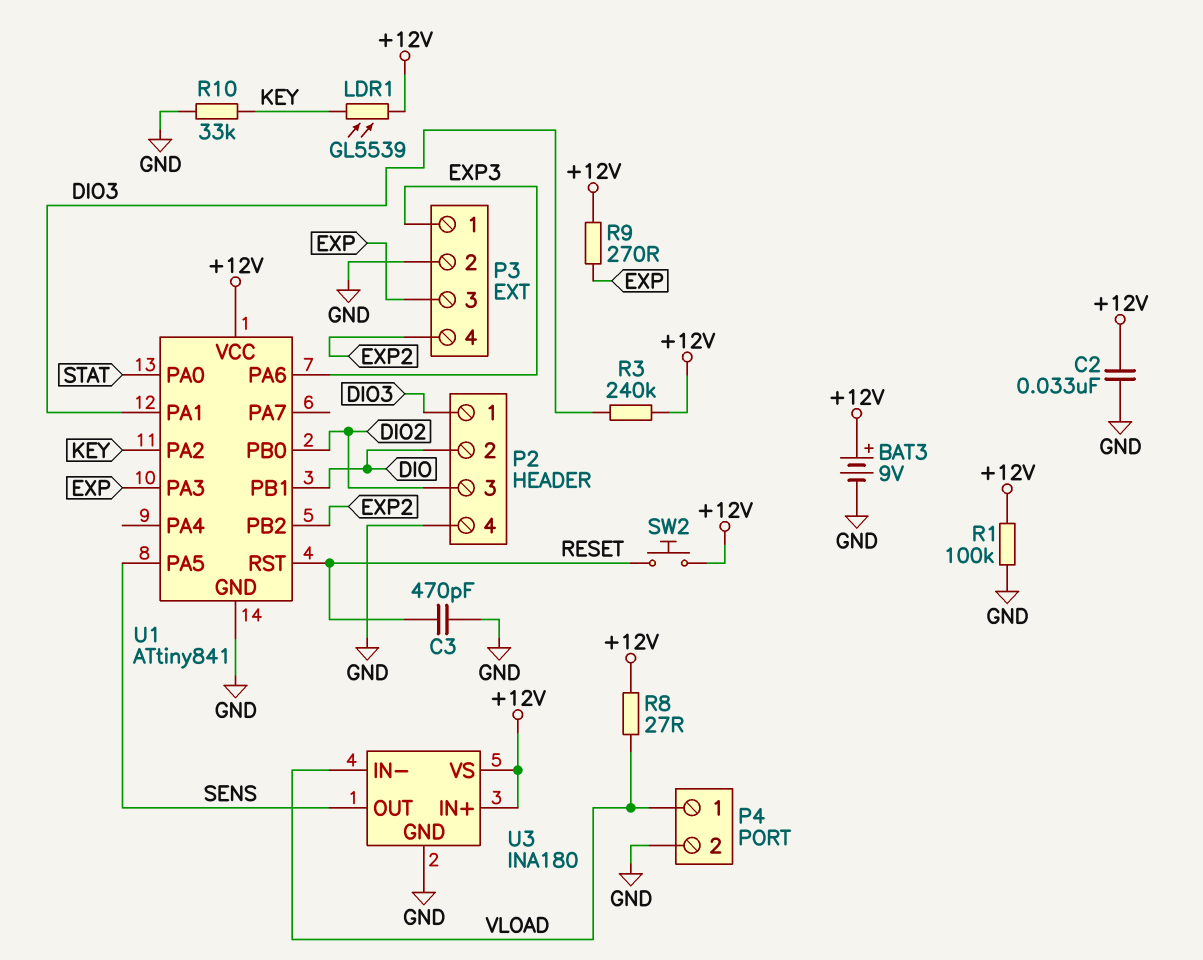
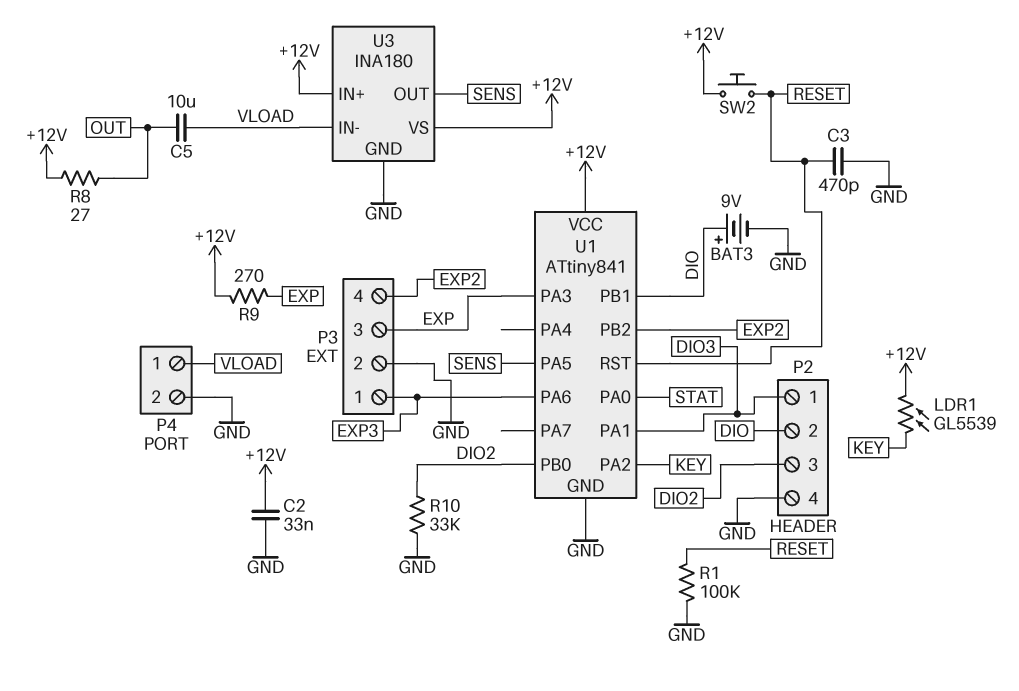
BAT3: 9V (plus +12V, minus GND) -> 9V (plus DIO, minus GND)
C5: none -> 10uF (OUT, VLOAD)
R1: 100k (+12V, GND) -> 100k (GND, RESET)
R3: 240k (+12V, DIO3) -> none
R8: 27 (+12V, VLOAD) -> 27 (+12V, OUT)
R10: 33k (GND, KEY) -> 33k (DIO2, GND)

